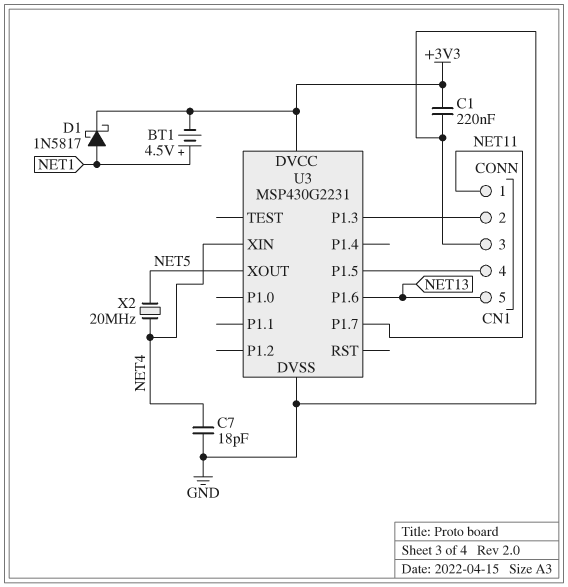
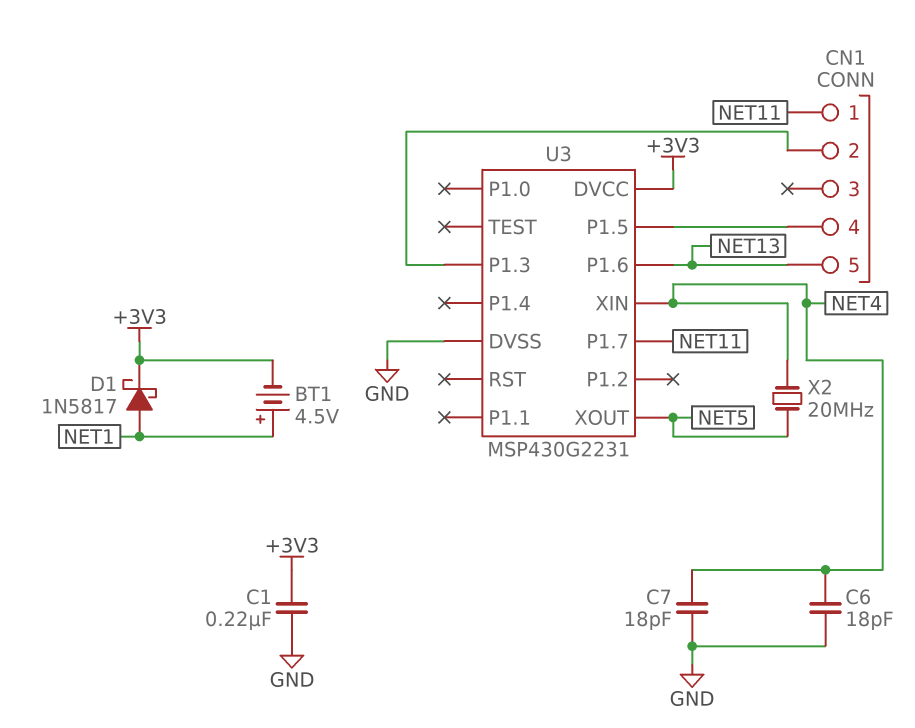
C6: none -> 18pF (GND, NET4)
CN1 pin 3: GND -> none

